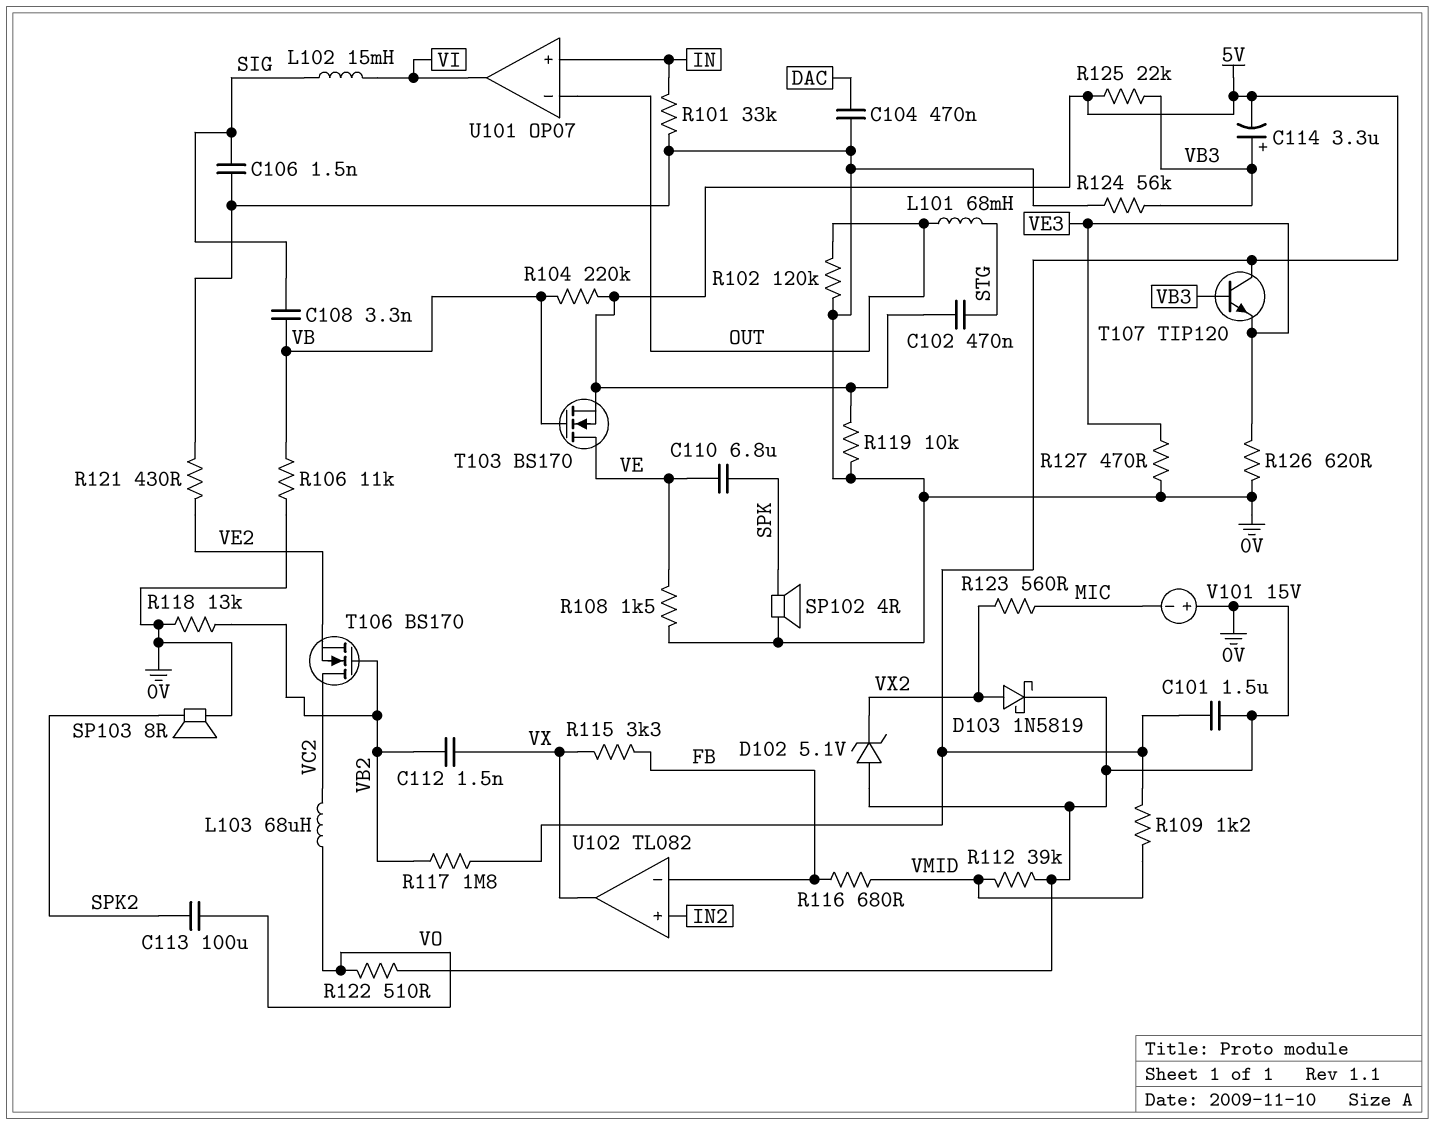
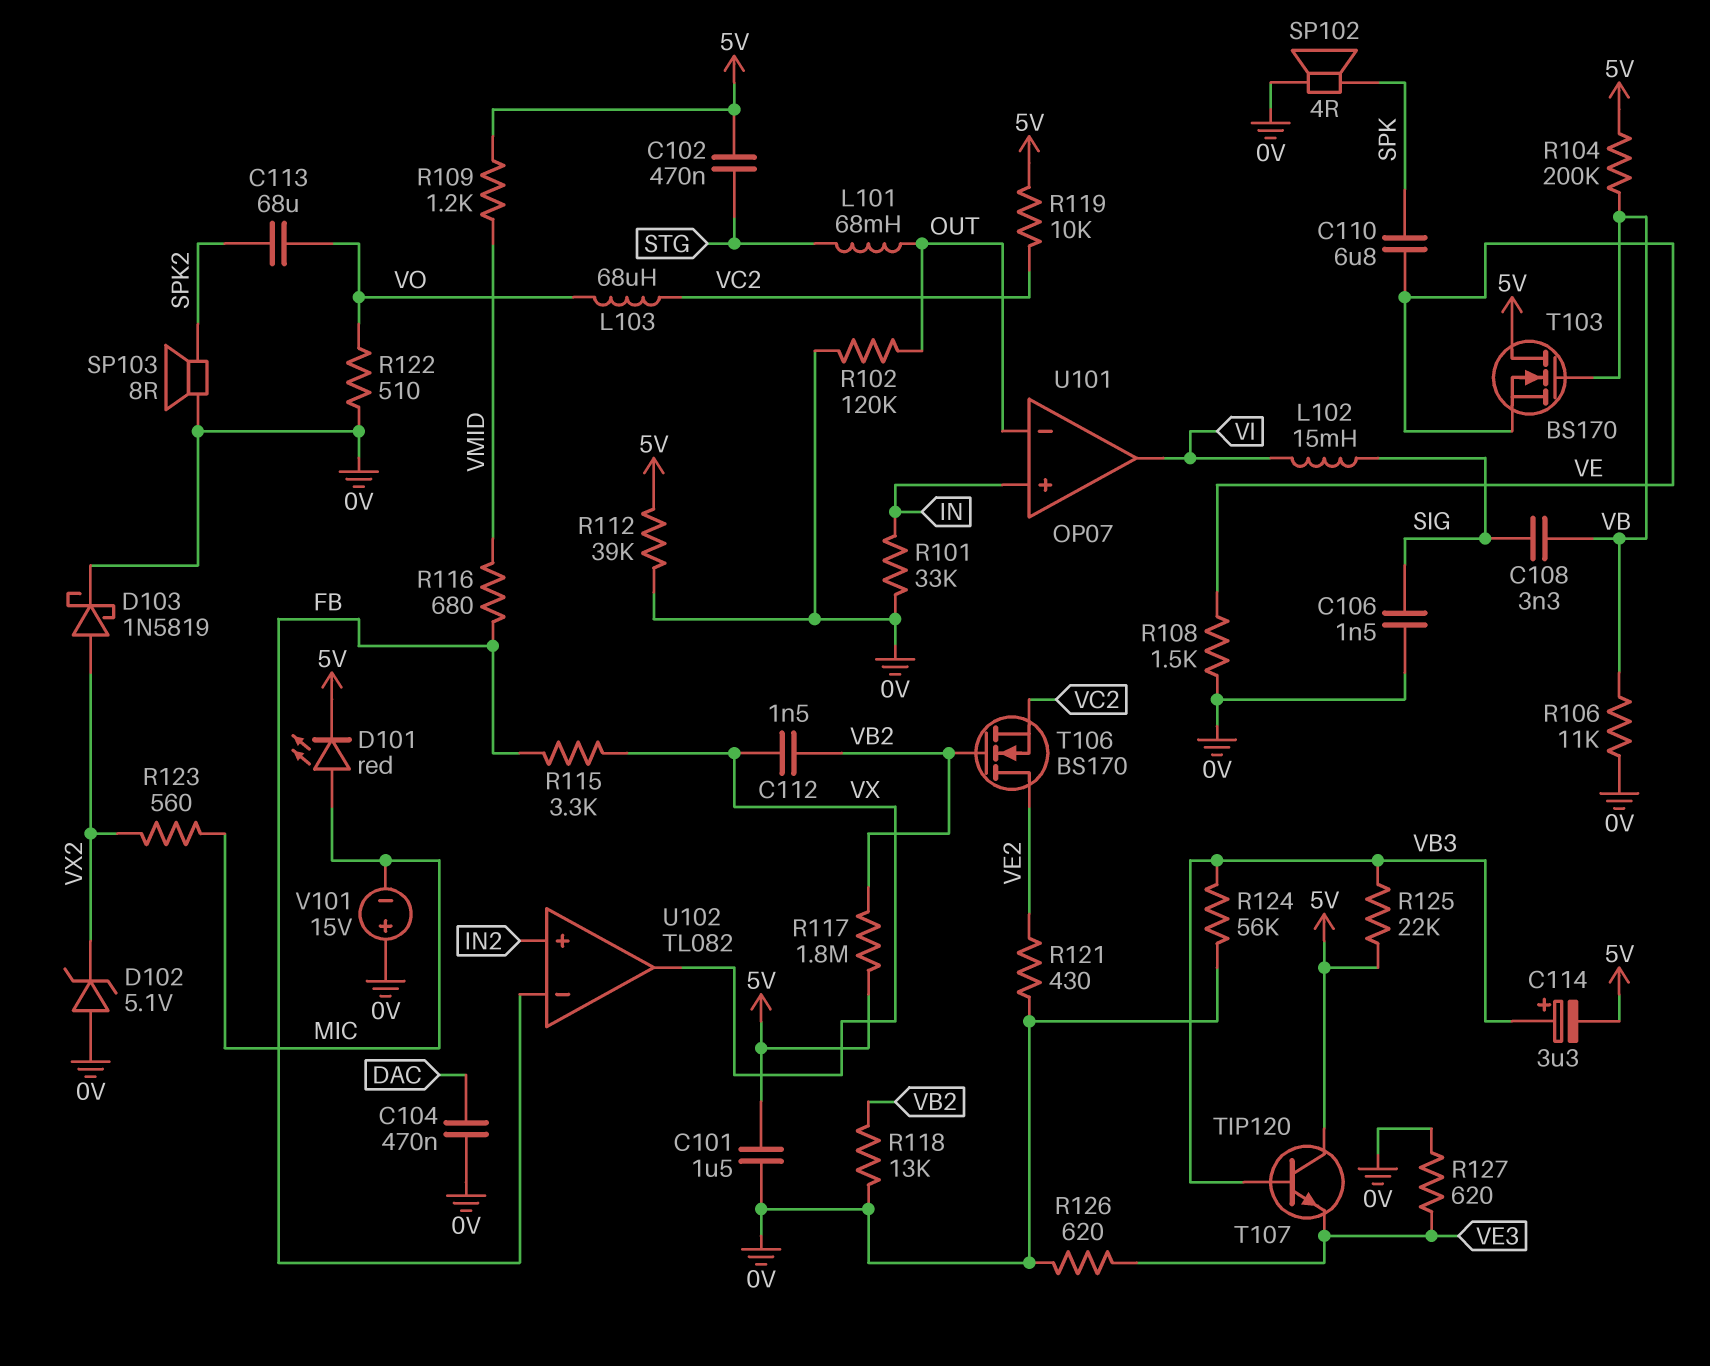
C113: 100uF (SPK2, VO) -> 68uF (SPK2, VO)
D101: none -> LED red (A MIC, K 5V)
R104: 220k (5V, VB) -> 200k (5V, VB)
R112: 39k (0V, VMID) -> 39k (0V, 5V)
R119: 10k (0V, 5V) -> 10k (5V, VC2)
R127: 470 (0V, VE3) -> 620 (0V, VE3)
T103: NMOS BS170 (G VB, D VE, S 5V) -> NMOS BS170 (G VB, D 5V, S VE)
T106: NMOS BS170 (G VB2, D VC2, S VE2) -> NMOS BS170 (G VB2, D VE2, S VC2)

